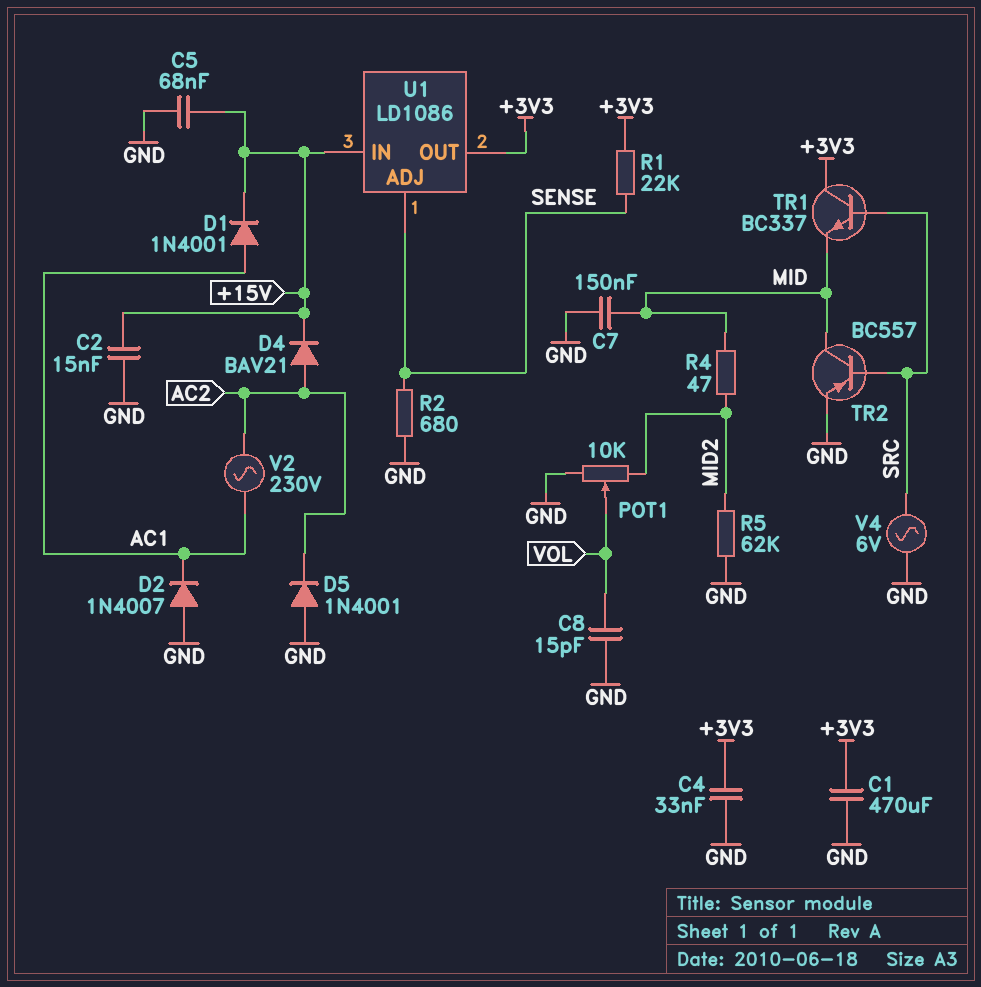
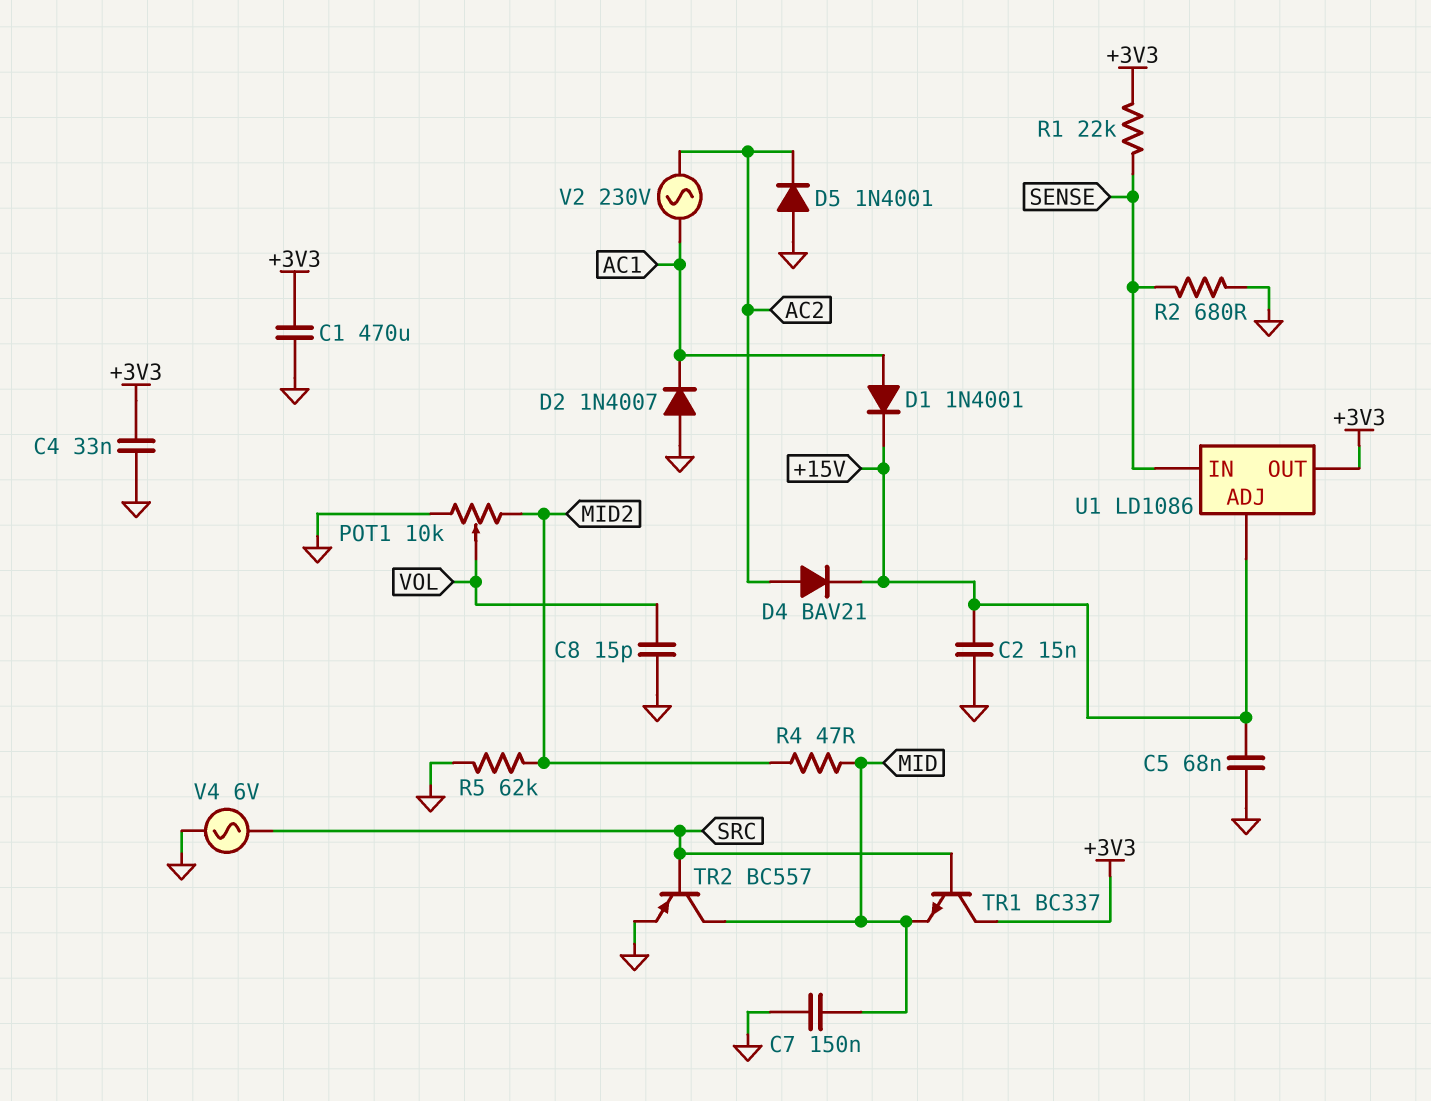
U1 pin ADJ: SENSE -> +15V
U1 pin IN: +15V -> SENSE

